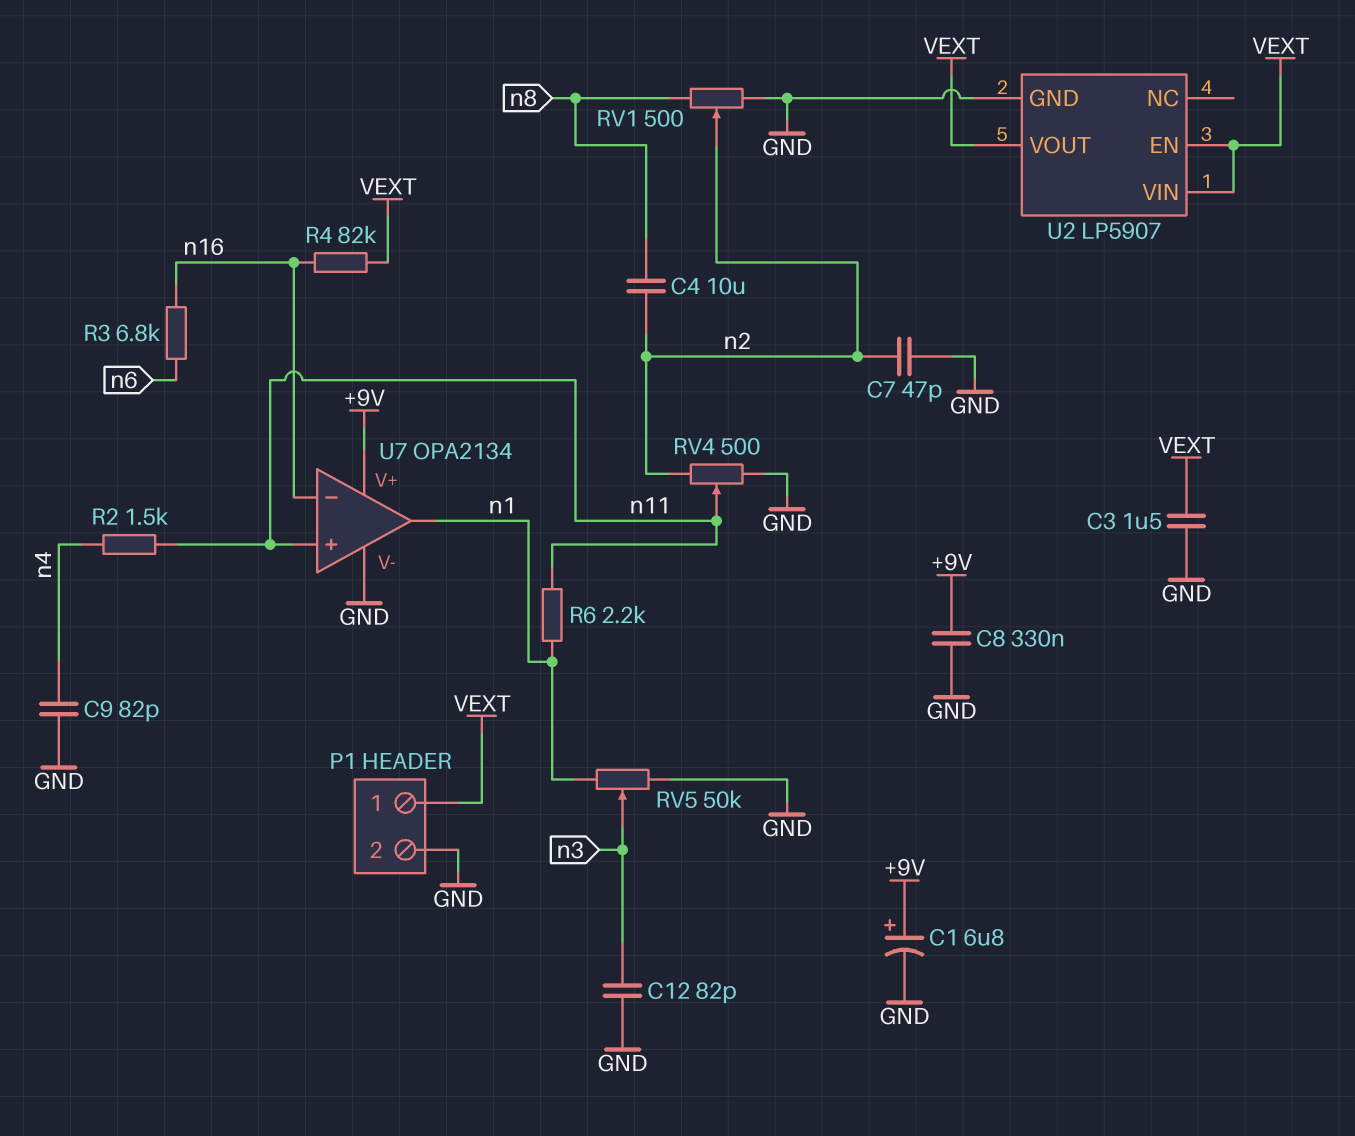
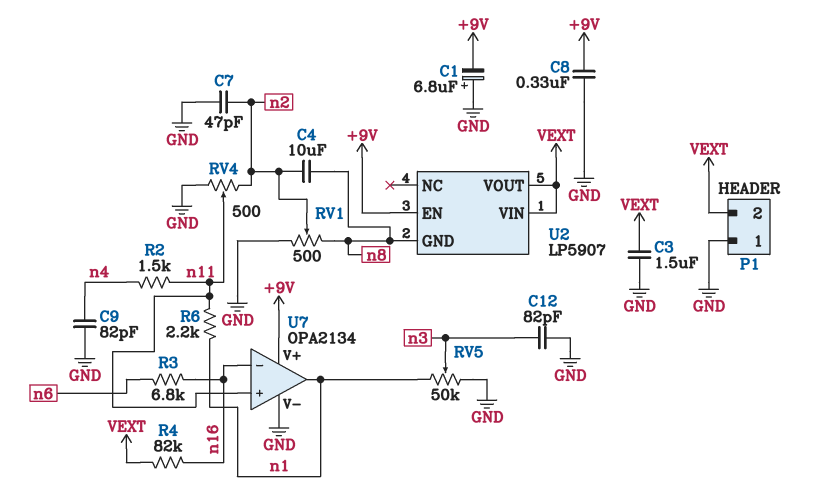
C1: 6.8uF (plus +9V, minus GND) -> 6.8uF (plus GND, minus +9V)
P1 pin 1: VEXT -> GND
P1 pin 2: GND -> VEXT
U2 pin EN: VEXT -> +9V
U2 pin GND: GND -> n8

